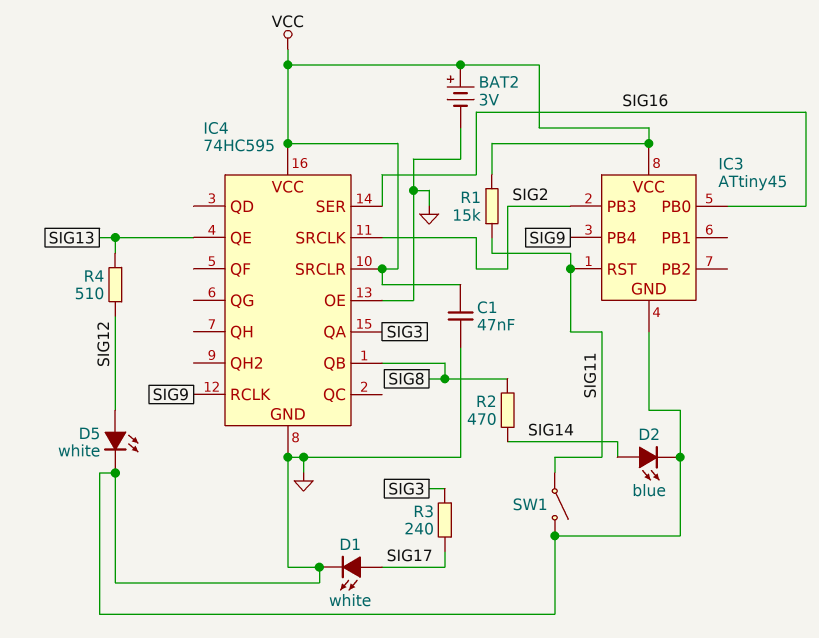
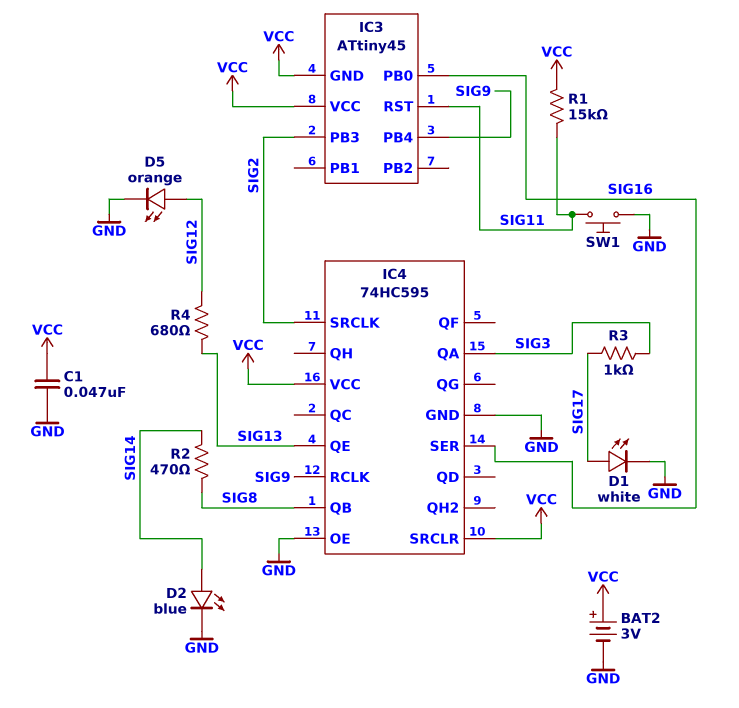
D5: LED white (A SIG12, K GND) -> LED orange (A SIG12, K GND)
IC3 pin GND: GND -> VCC
R3: 240 (SIG3, SIG17) -> 1k (SIG3, SIG17)
R4: 510 (SIG12, SIG13) -> 680 (SIG12, SIG13)
SW1: switch (GND, SIG11) -> button (GND, SIG11)

